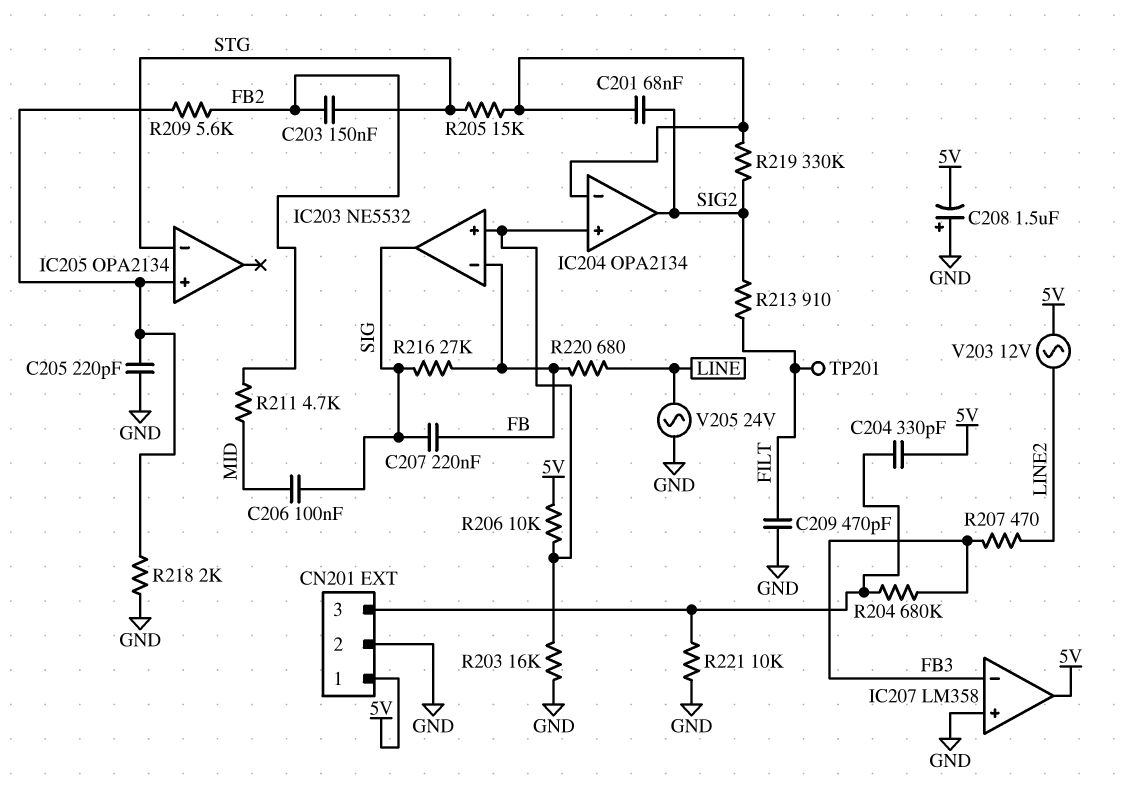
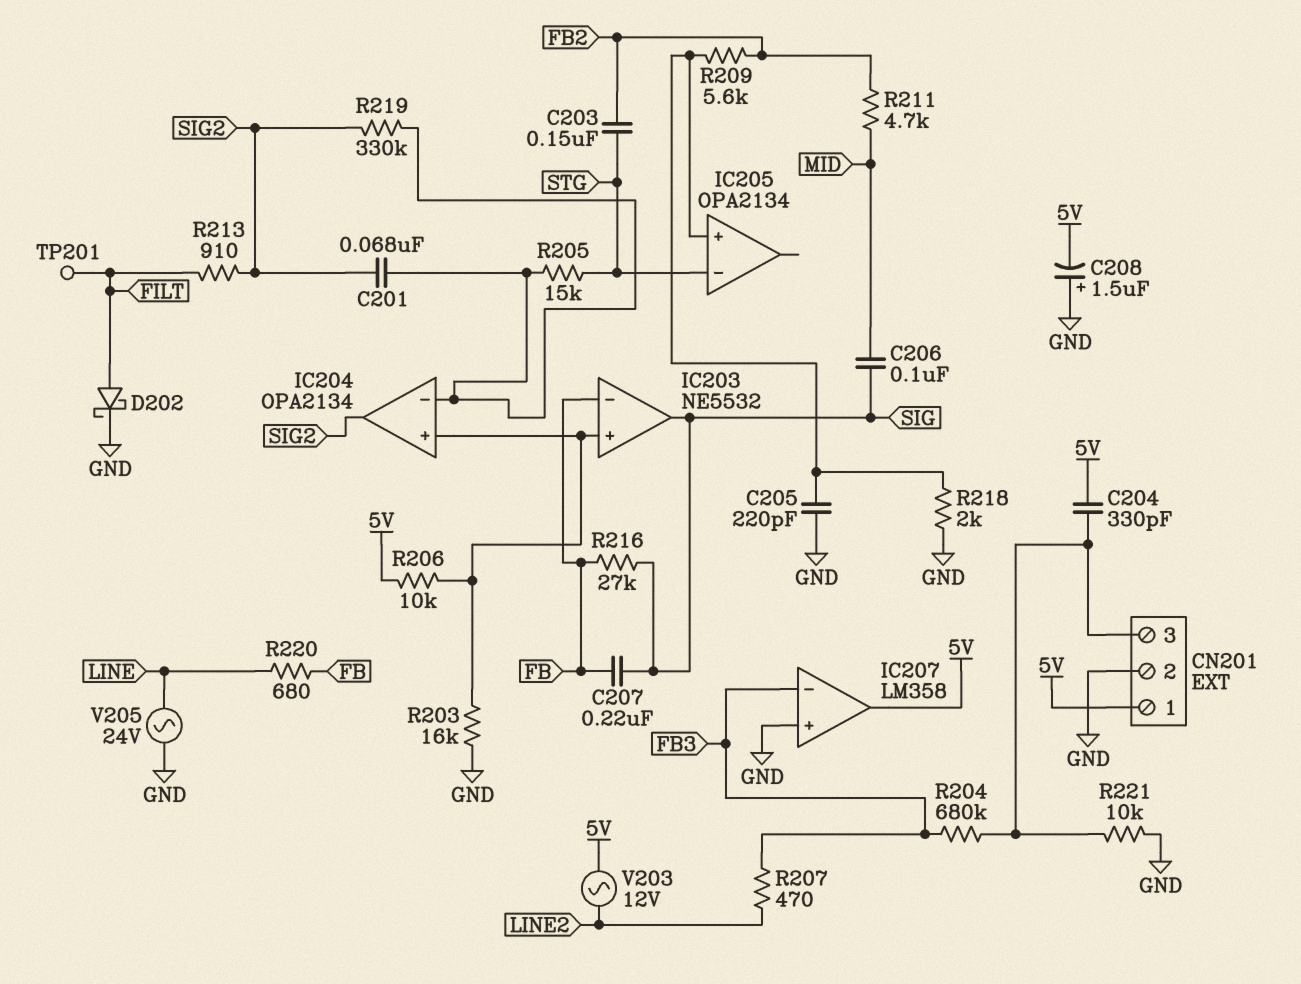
C209: 470pF (FILT, GND) -> none
D202: none -> schottky (A FILT, K GND)

